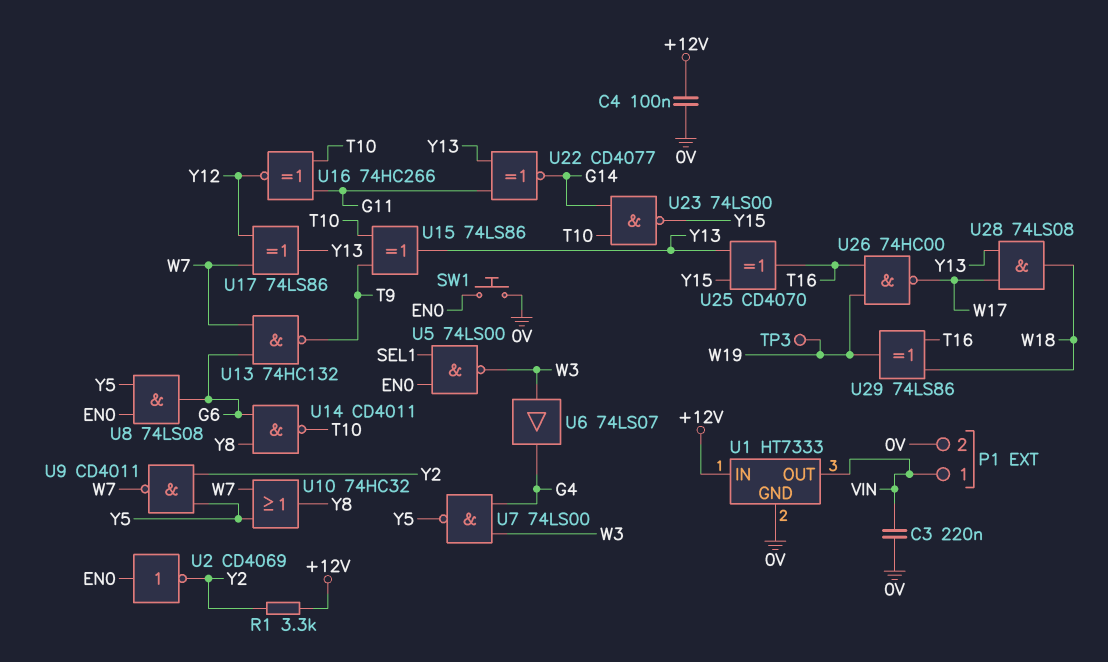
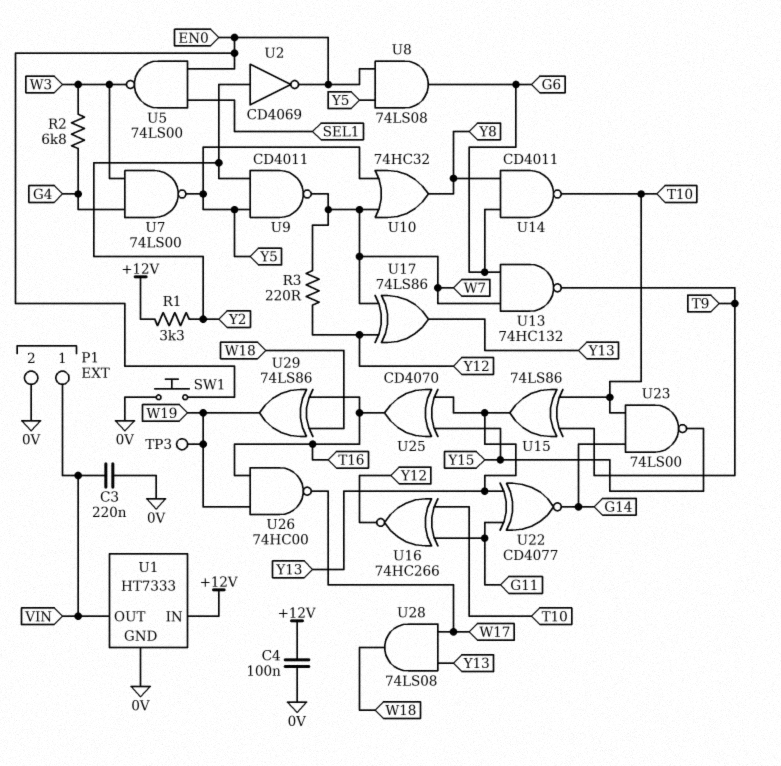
R2: none -> 6.8k (G4, W3)
R3: none -> 220 (W7, Y12)
U2: NOT CD4069 (in EN0, out Y2) -> NOT CD4069 (in Y2, out EN0)
U6: buffer 74LS07 (in W3, out G4) -> none

